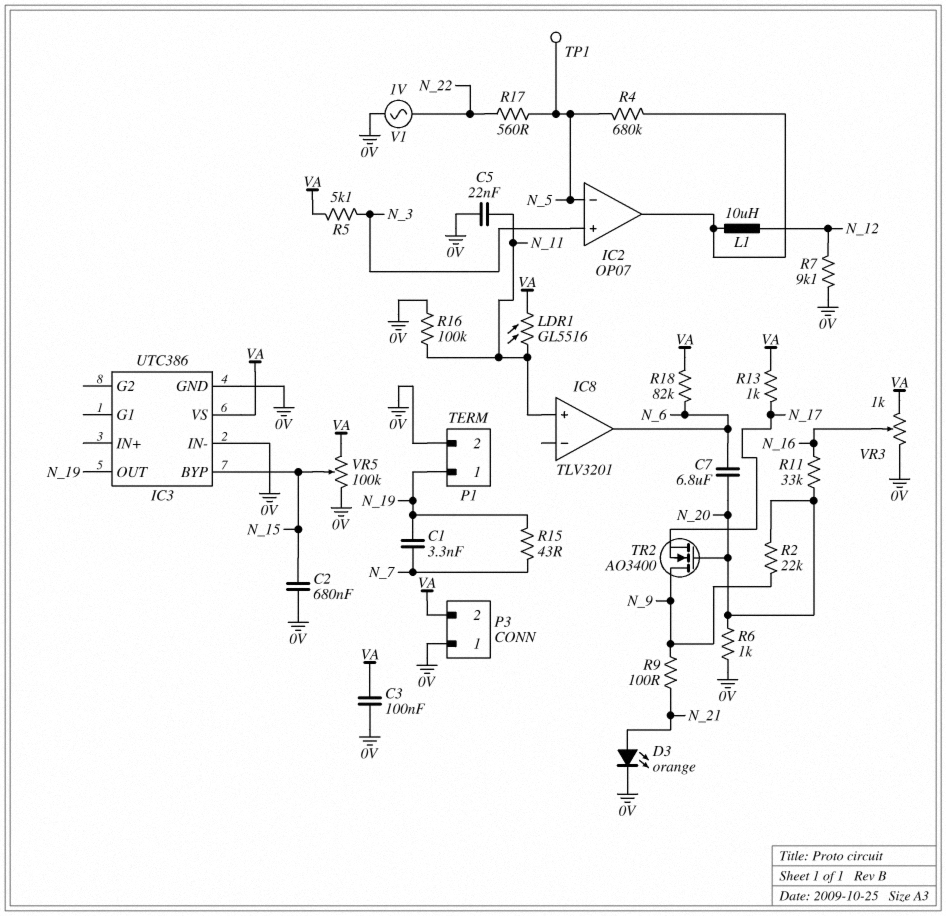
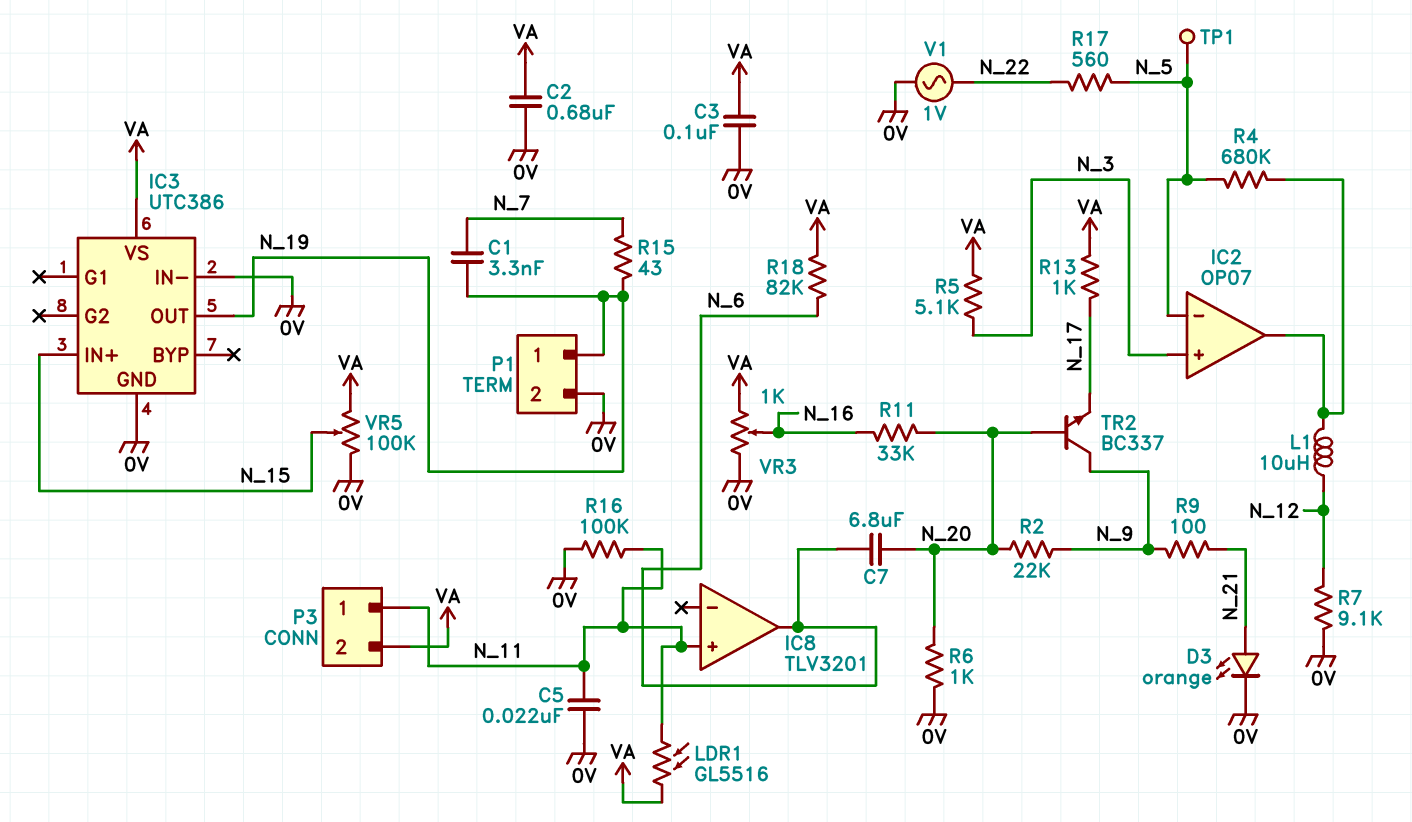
C2: 680nF (0V, N_15) -> 680nF (0V, VA)
IC3 pin BYP: N_15 -> none
IC3 pin IN+: none -> N_15
P3 pin 1: 0V -> N_11
TR2: NMOS AO3400 (G N_20, D N_9, S N_17) -> NPN BC337 (B N_20, C N_9, E N_17)

